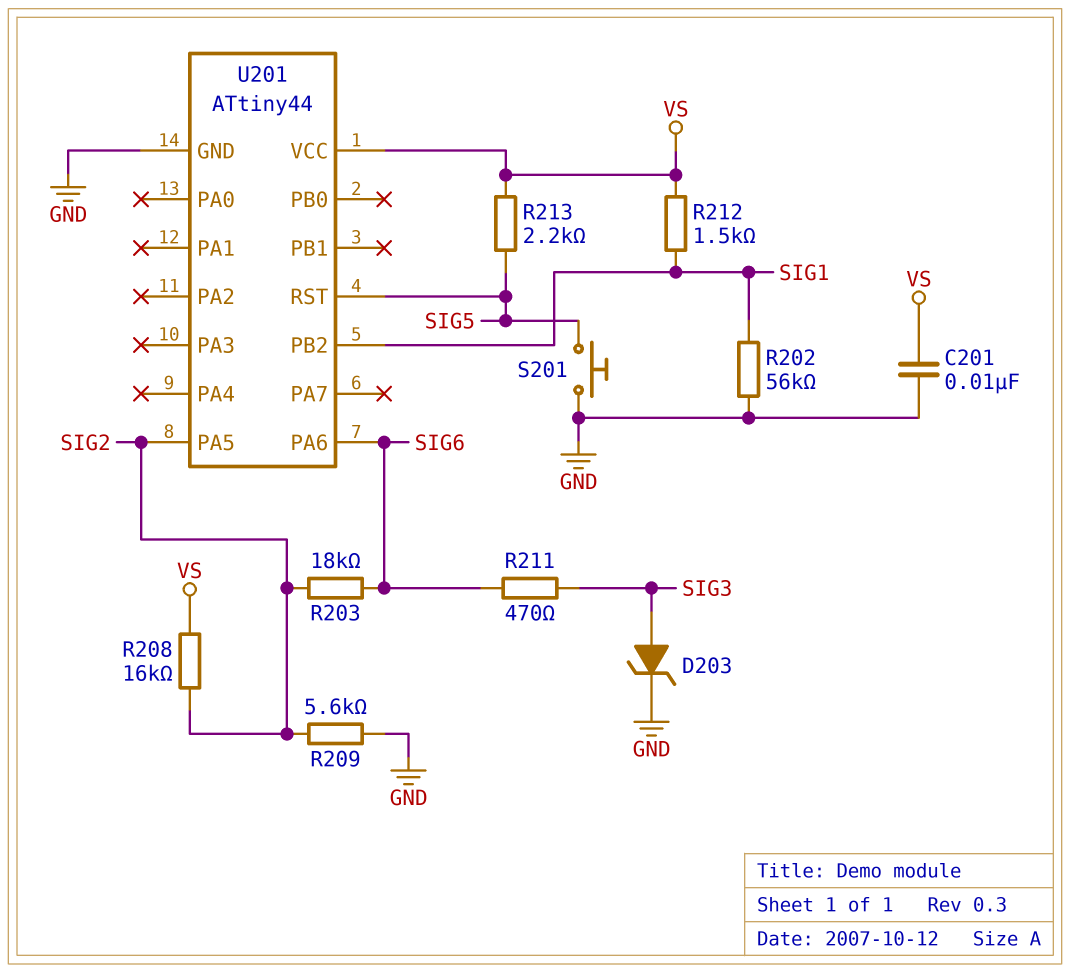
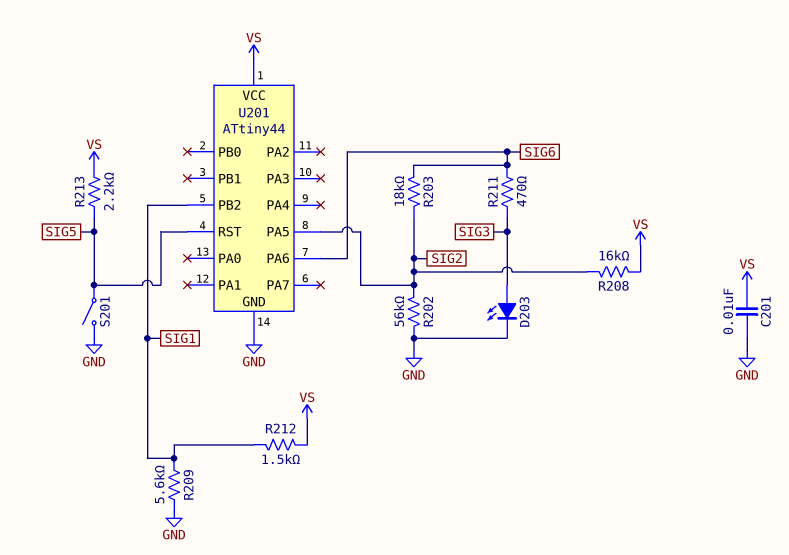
D203: zener (A SIG3, K GND) -> LED (A SIG3, K GND)
R202: 56k (GND, SIG1) -> 56k (GND, SIG2)
R209: 5.6k (GND, SIG2) -> 5.6k (GND, SIG1)
S201: button (GND, SIG5) -> switch (GND, SIG5)

